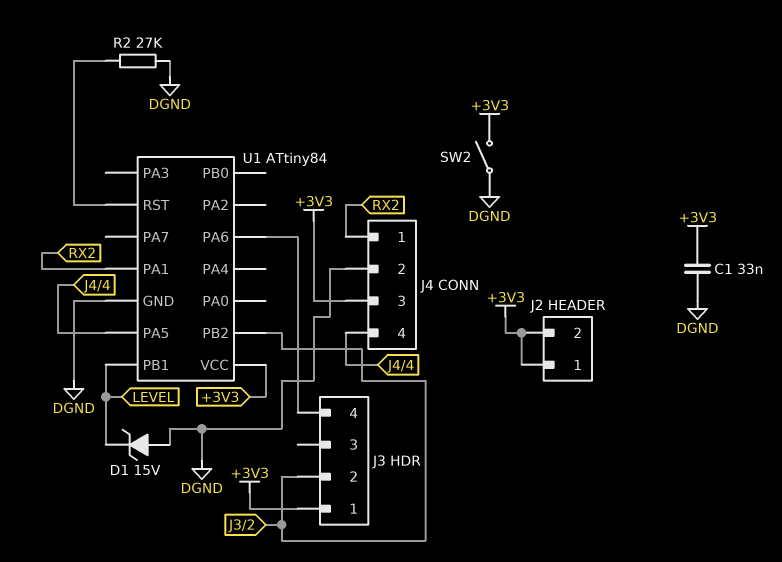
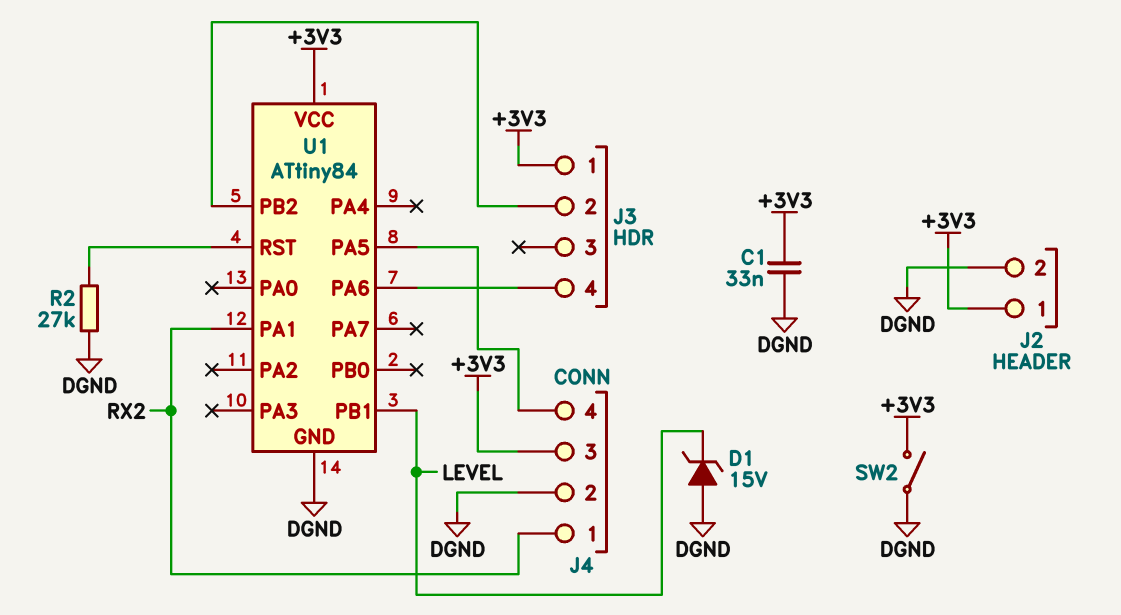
J2 pin 2: +3V3 -> DGND

